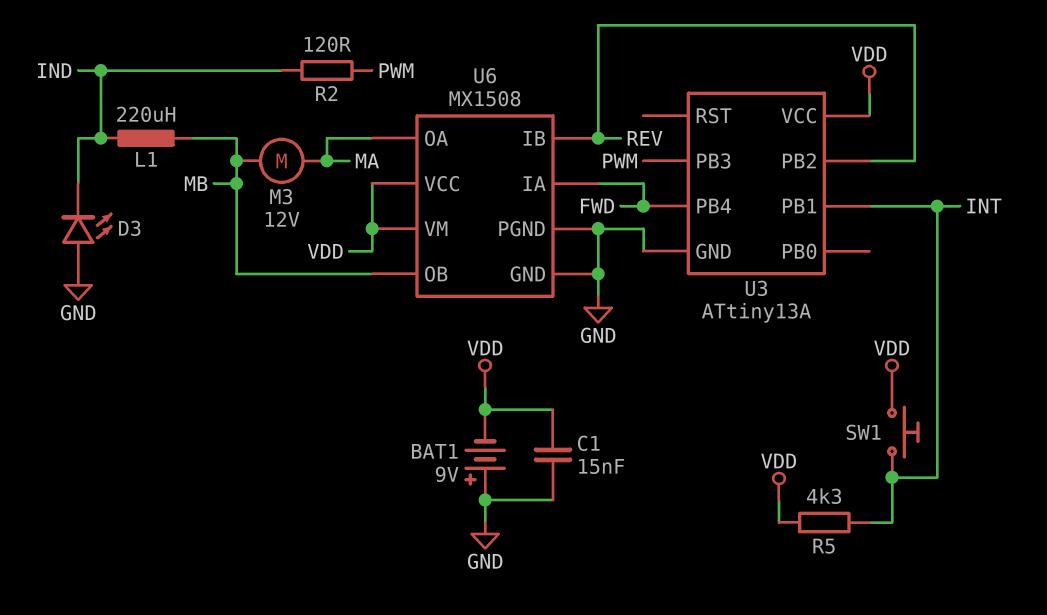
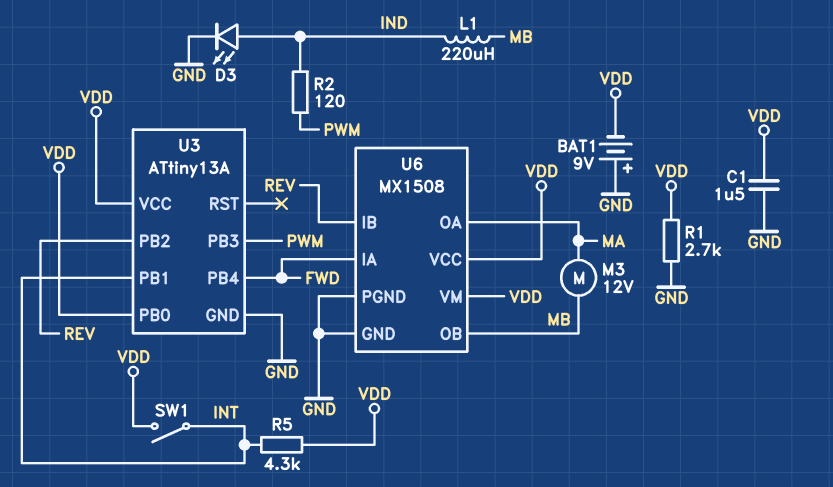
C1: 15nF (GND, VDD) -> 1.5uF (GND, VDD)
D3: LED (A GND, K IND) -> LED (A IND, K GND)
R1: none -> 2.7k (GND, VDD)
SW1: button (INT, VDD) -> switch (INT, VDD)
U3 pin PB0: none -> VDD

